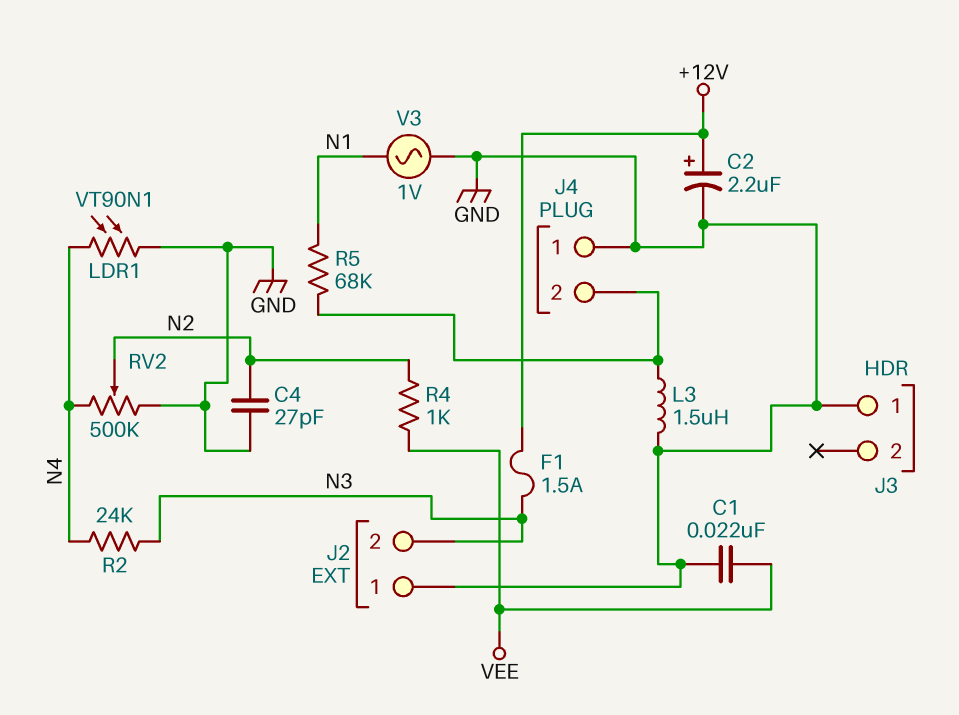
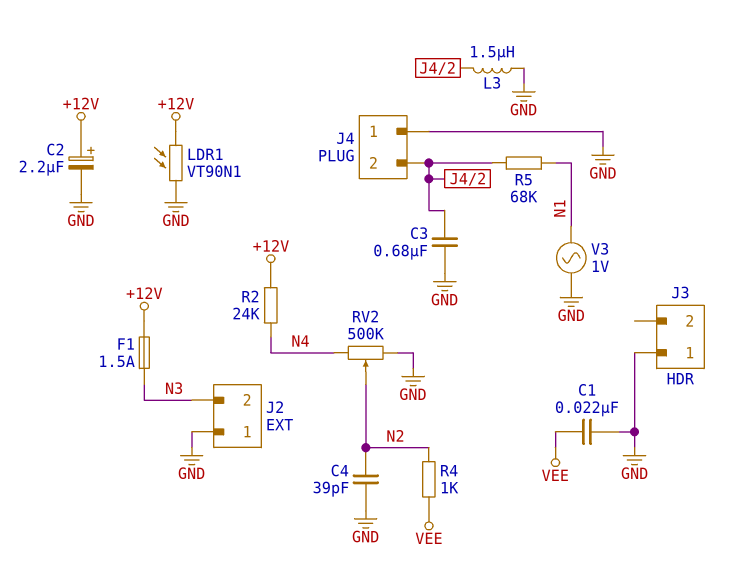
C3: none -> 680nF (GND, J4/2)
C4: 27pF (GND, N2) -> 39pF (GND, N2)
LDR1: VT90N1 (GND, N4) -> VT90N1 (+12V, GND)
R2: 24k (N3, N4) -> 24k (+12V, N4)

